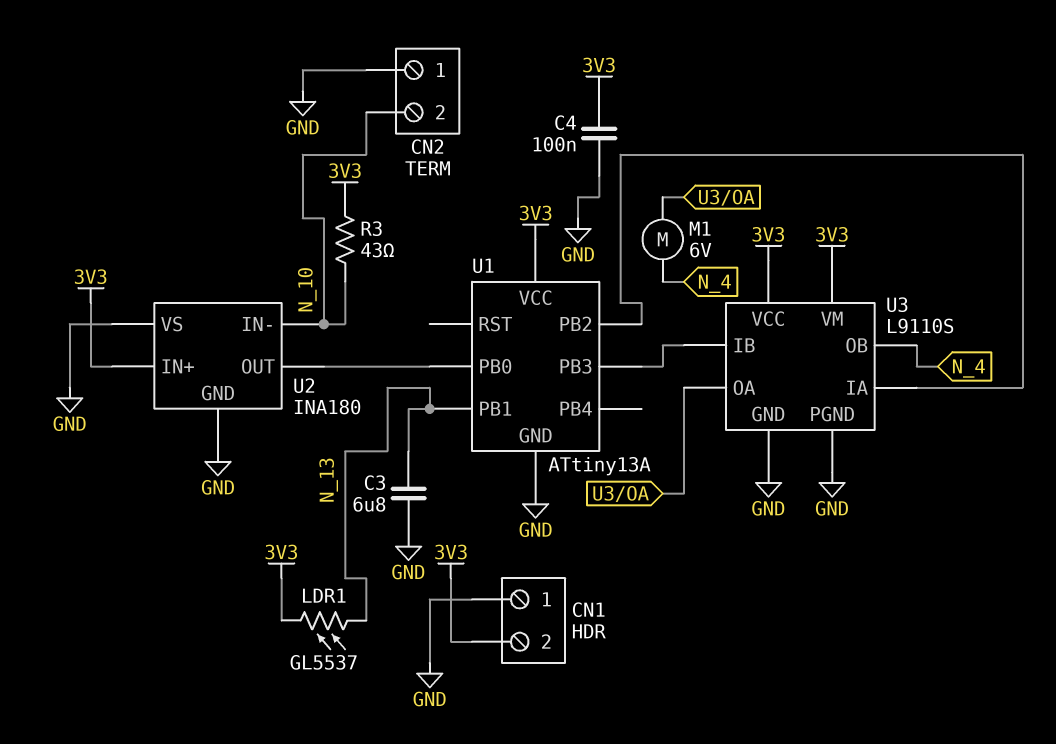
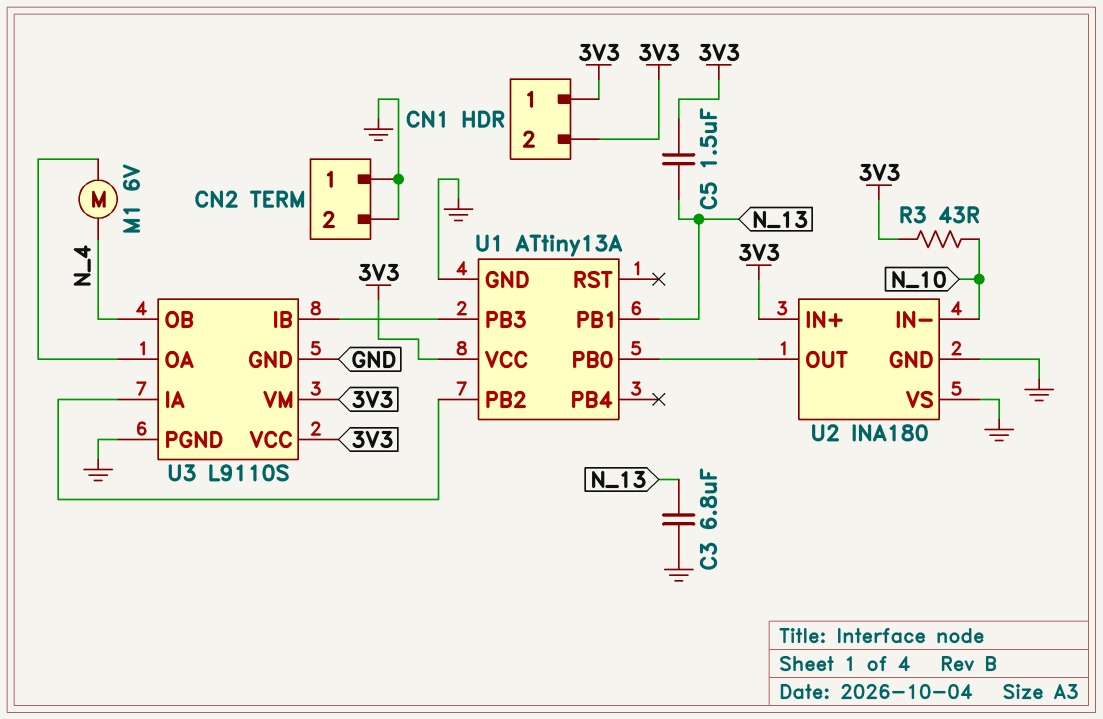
C4: 100nF (3V3, GND) -> none
C5: none -> 1.5uF (3V3, N_13)
CN1 pin 1: GND -> 3V3
CN2 pin 2: N_10 -> GND
LDR1: GL5537 (3V3, N_13) -> none

